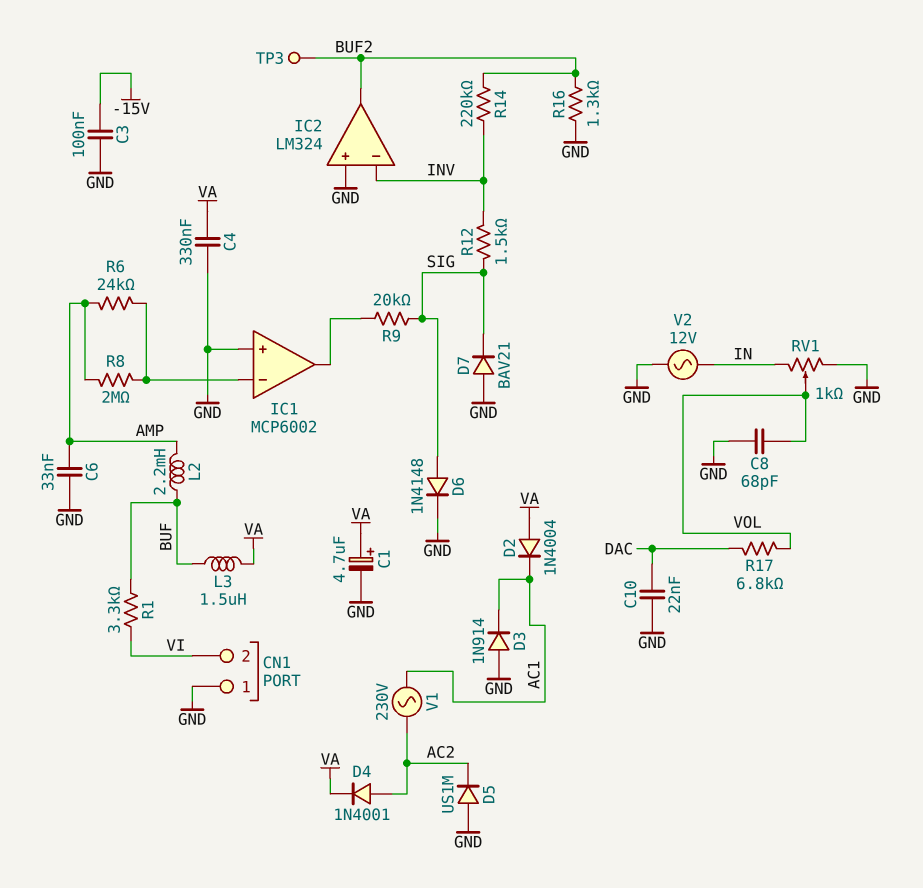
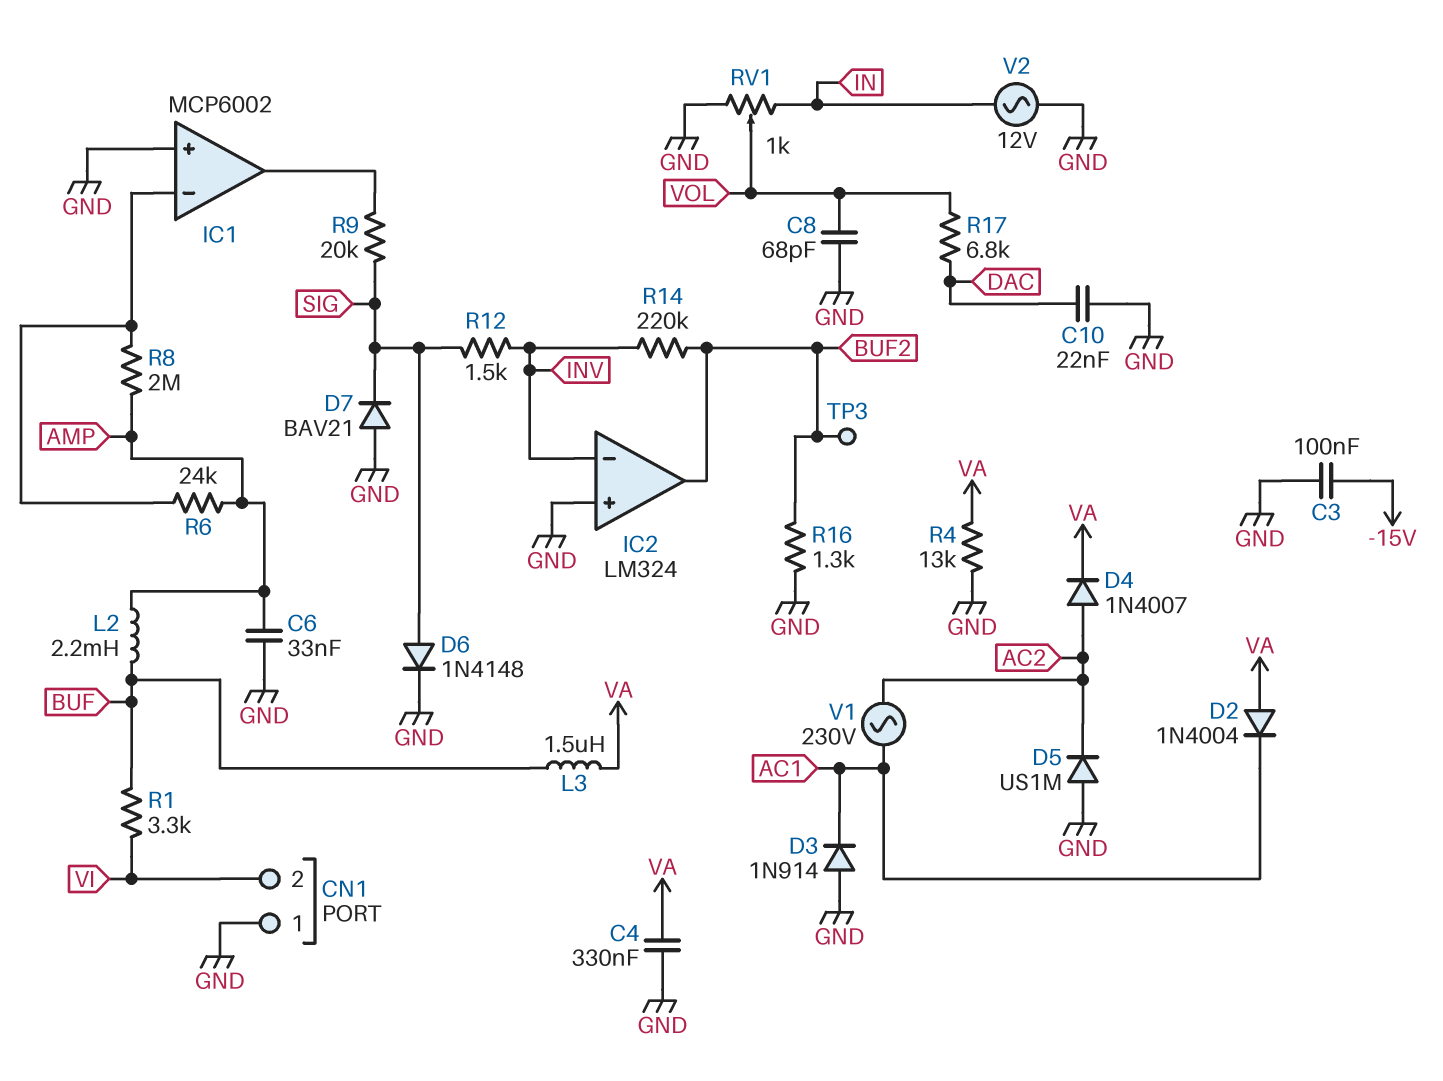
C1: 4.7uF (plus VA, minus GND) -> none
D4: diode 1N4001 (A AC2, K VA) -> diode 1N4007 (A AC2, K VA)
R4: none -> 13k (GND, VA)

